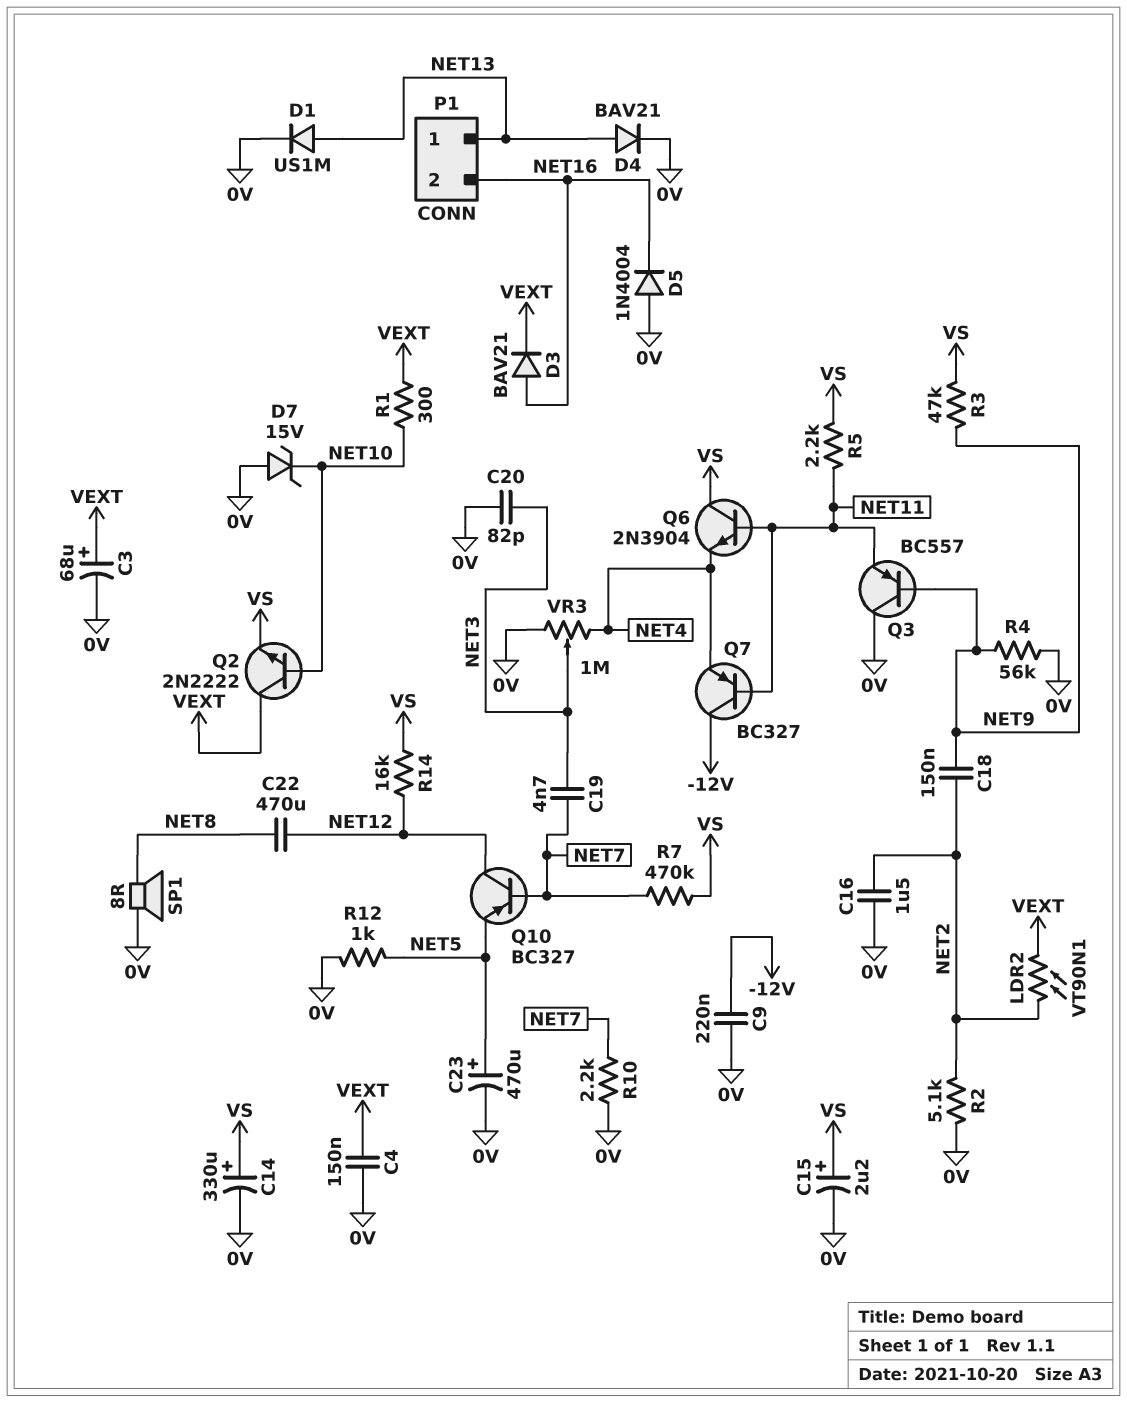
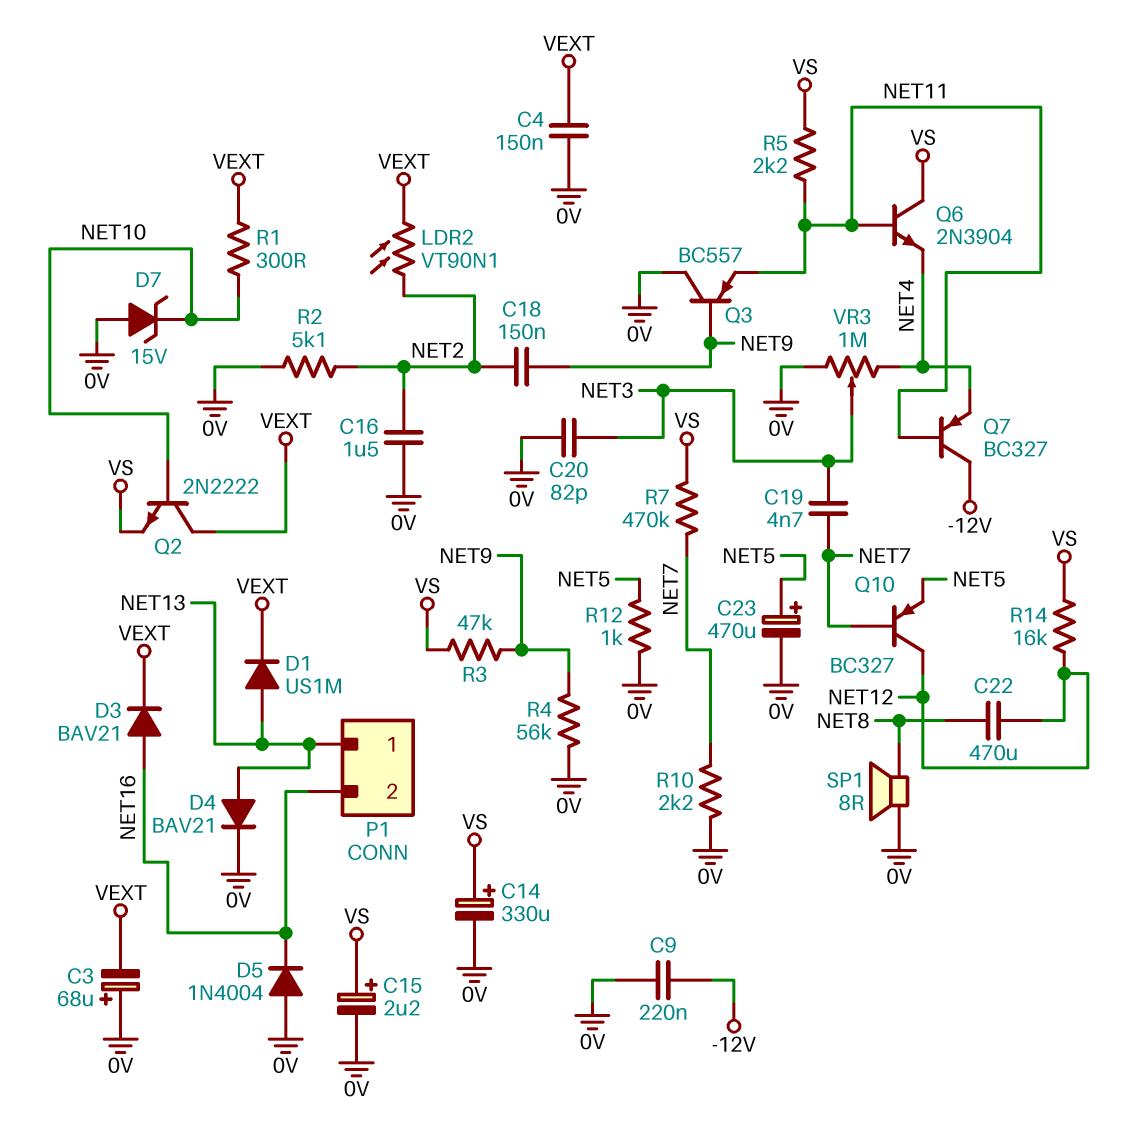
C3: 68uF (plus VEXT, minus 0V) -> 68uF (plus 0V, minus VEXT)
D1: diode US1M (A NET13, K 0V) -> diode US1M (A NET13, K VEXT)

